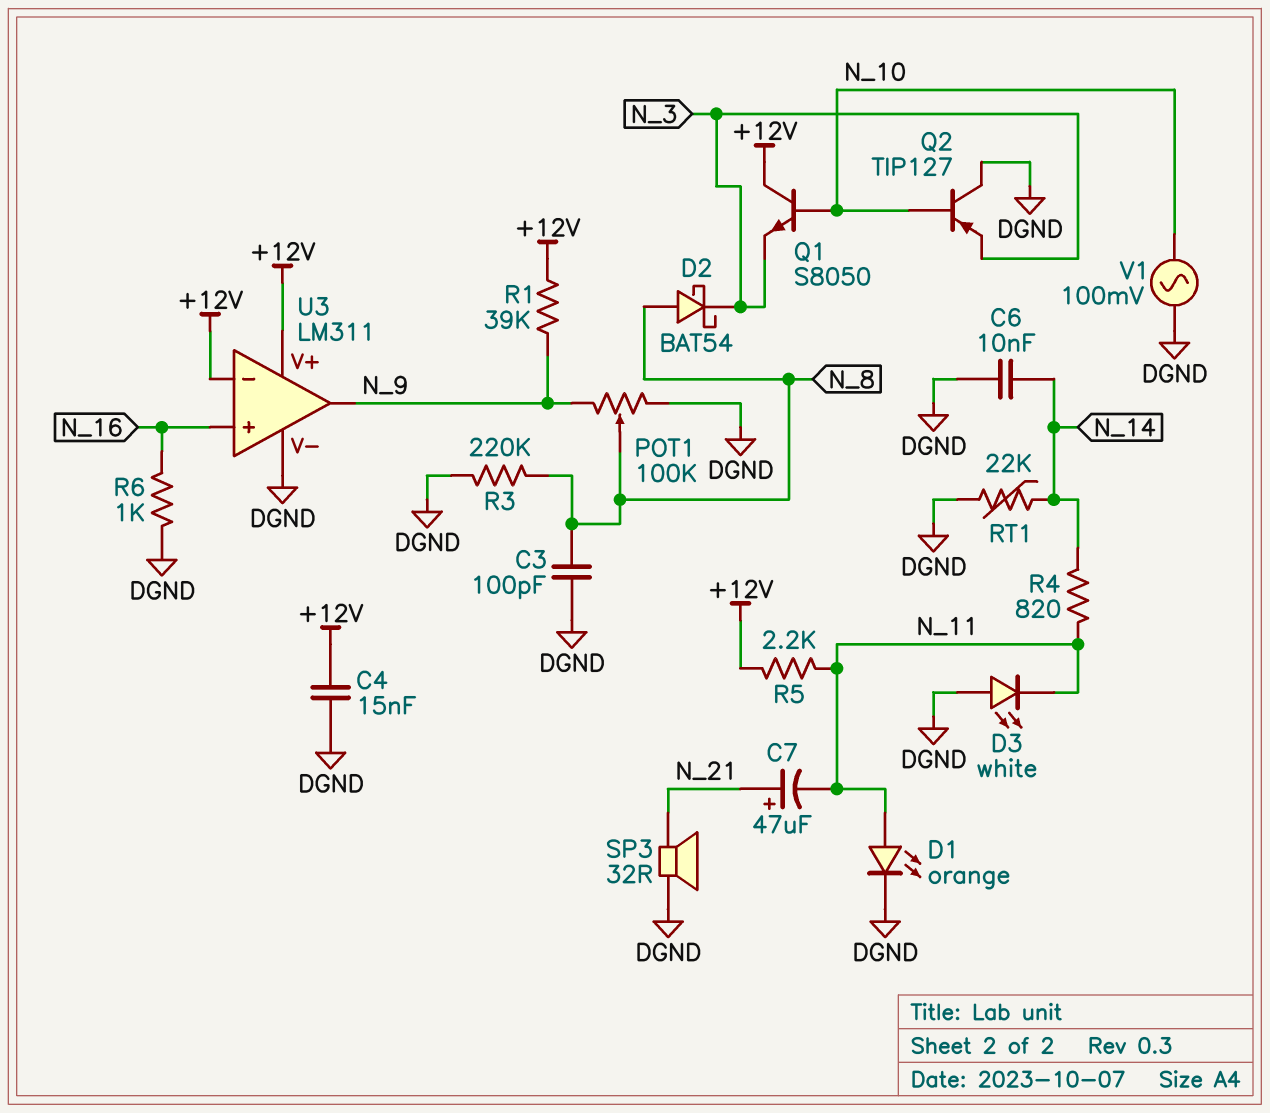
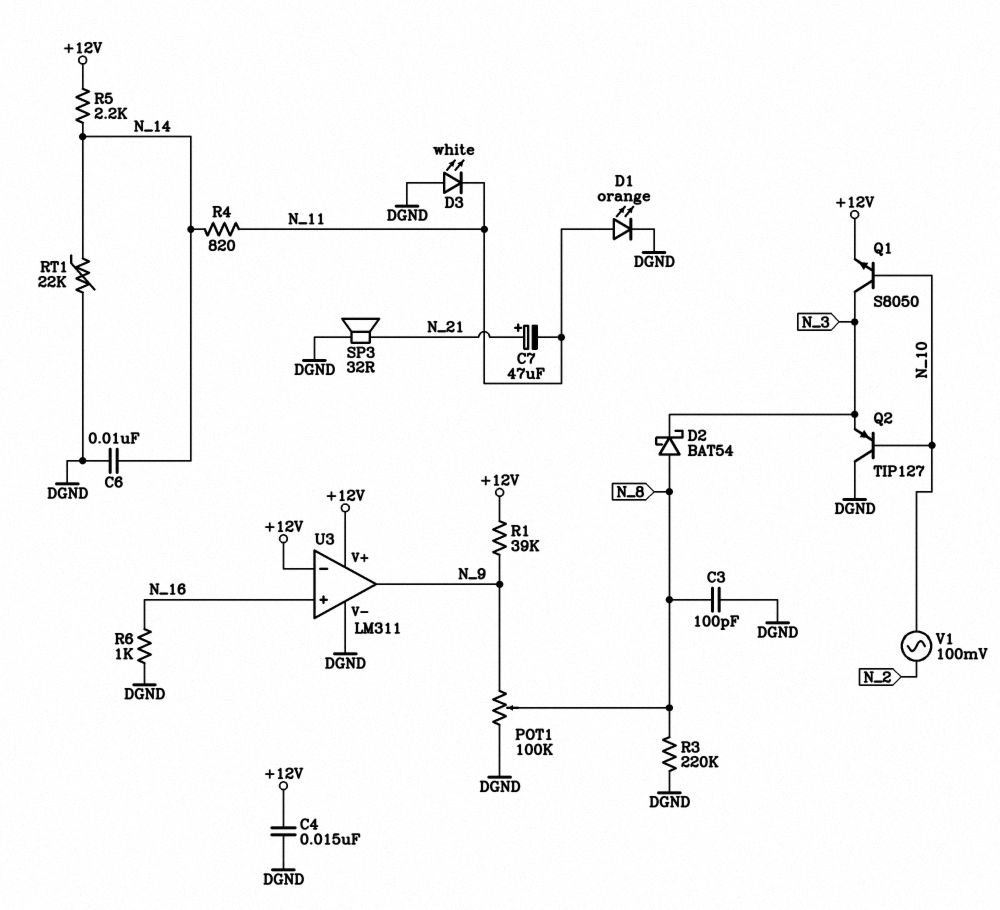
Q1: NPN S8050 (B N_10, C +12V, E N_3) -> NPN S8050 (B N_10, C N_3, E +12V)
R5: 2.2k (+12V, N_11) -> 2.2k (+12V, N_14)
V1: AC 100mV (DGND, N_10) -> AC 100mV (N_2, N_10)

